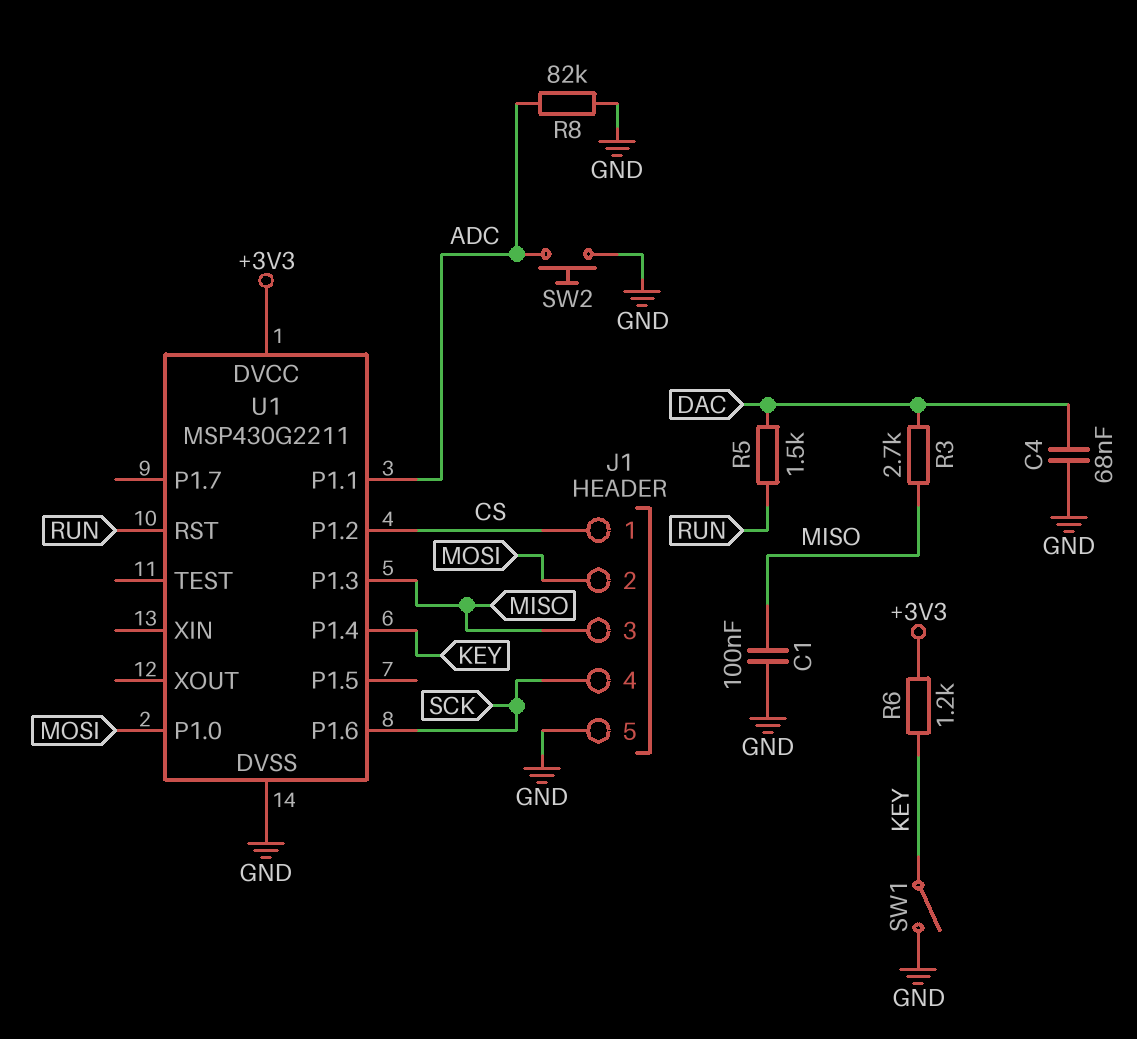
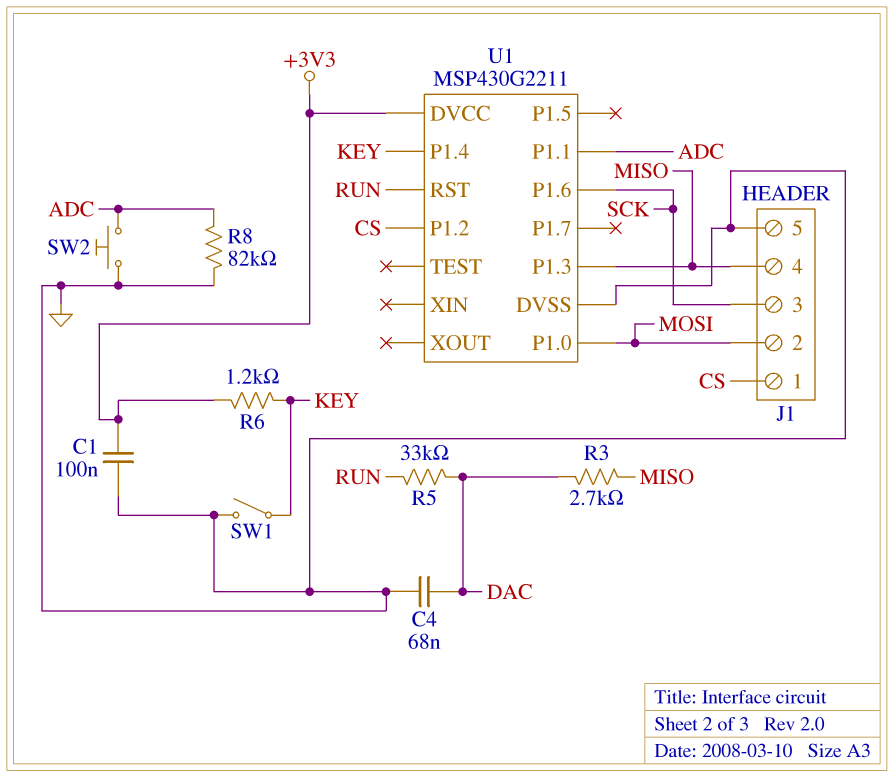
C1: 100nF (GND, MISO) -> 100nF (+3V3, GND)
J1 pin 3: MISO -> SCK
J1 pin 4: SCK -> MISO
R5: 1.5k (DAC, RUN) -> 33k (DAC, RUN)

